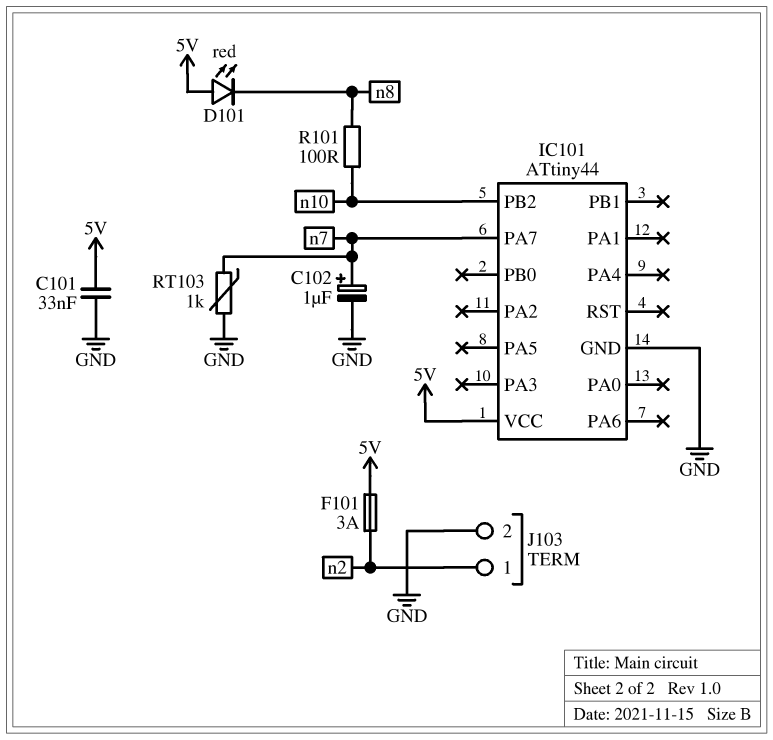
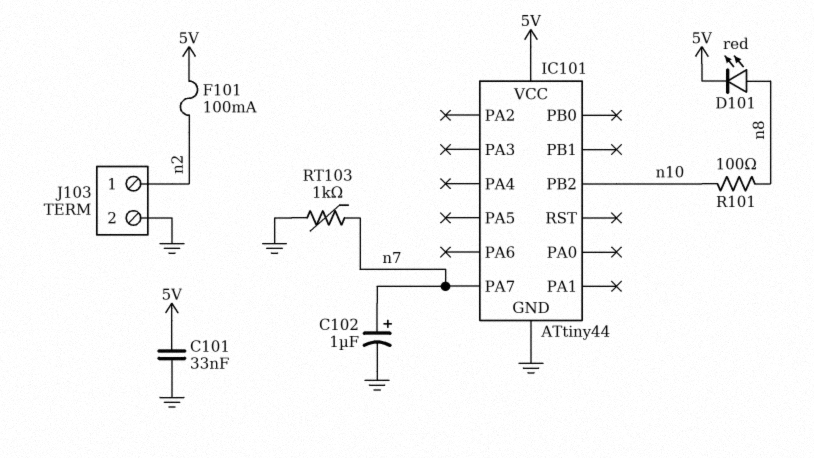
D101: LED red (A 5V, K n8) -> LED red (A n8, K 5V)
F101: 3A (5V, n2) -> 100mA (5V, n2)

